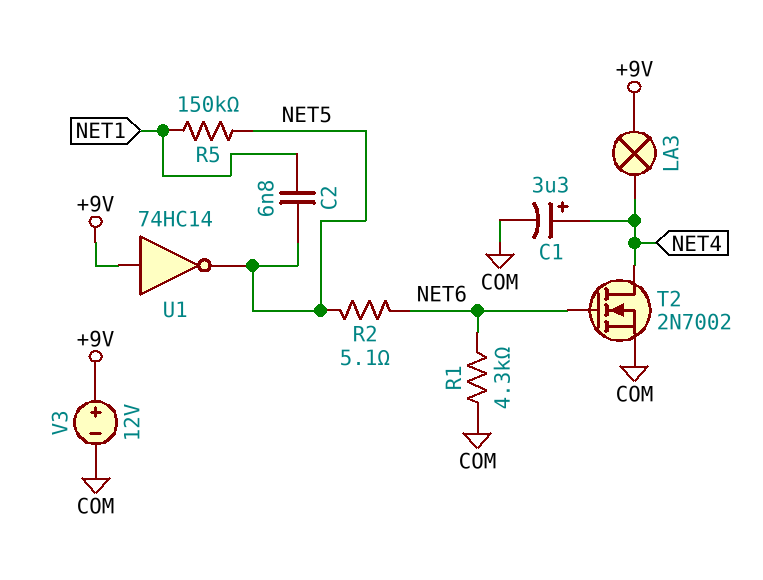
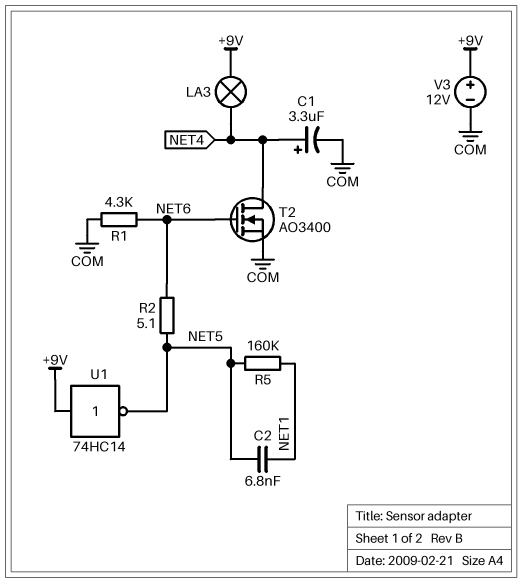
R5: 150k (NET1, NET5) -> 160k (NET1, NET5)
T2: NMOS 2N7002 (G NET6, D NET4, S COM) -> NMOS AO3400 (G NET6, D NET4, S COM)

